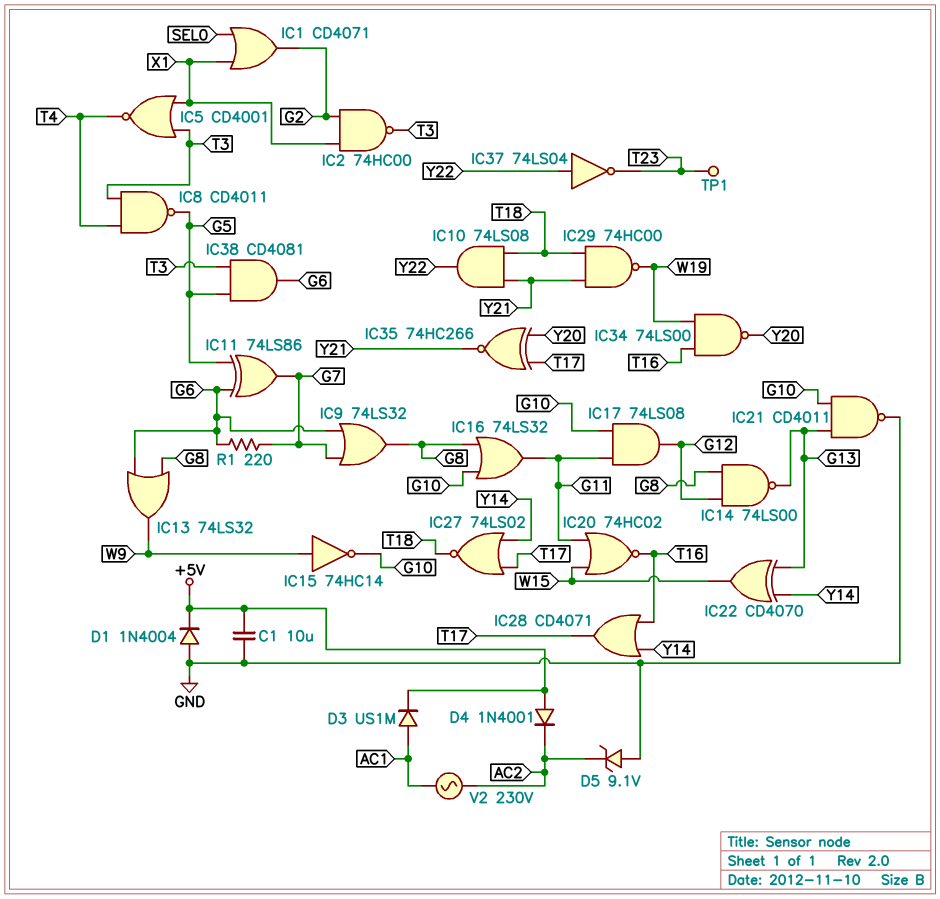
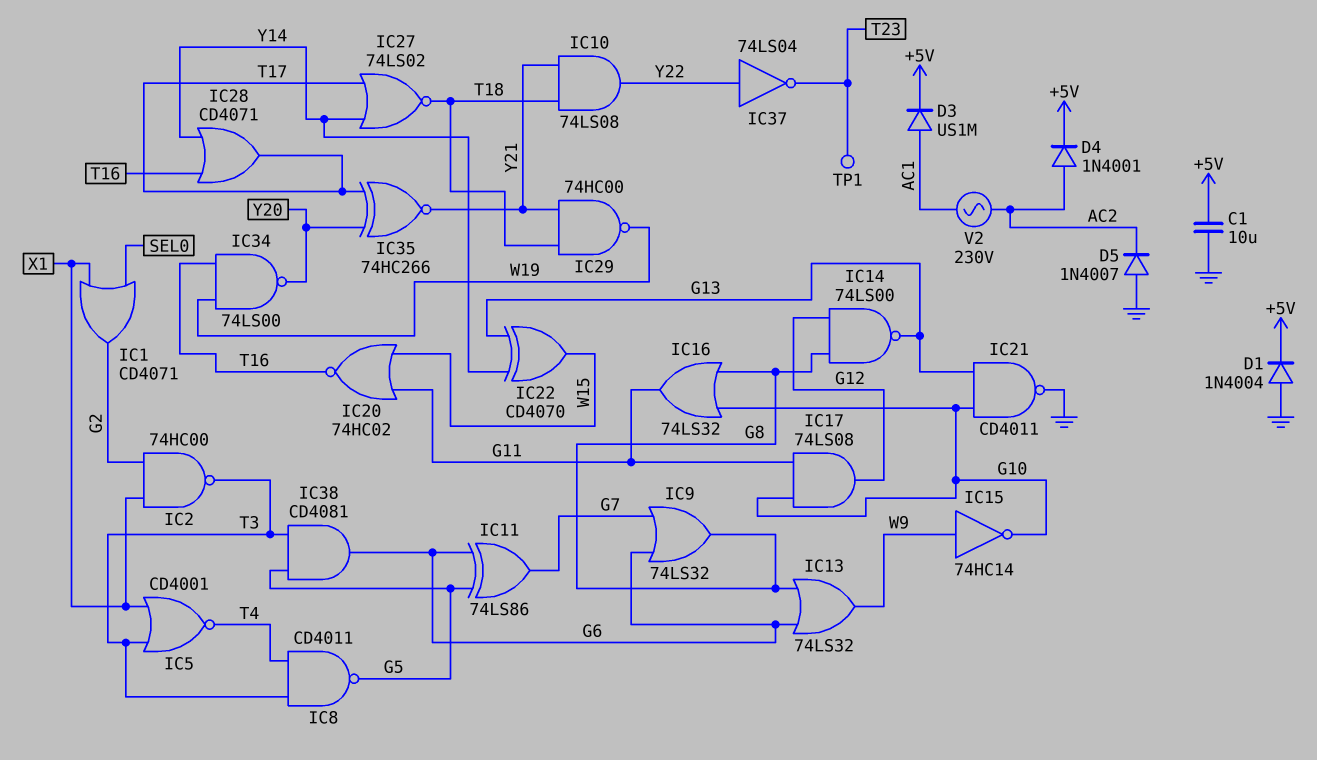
D4: diode 1N4001 (A +5V, K AC2) -> diode 1N4001 (A AC2, K +5V)
D5: zener 9.1V (A GND, K AC2) -> diode 1N4007 (A GND, K AC2)
R1: 220 (G6, G7) -> none

